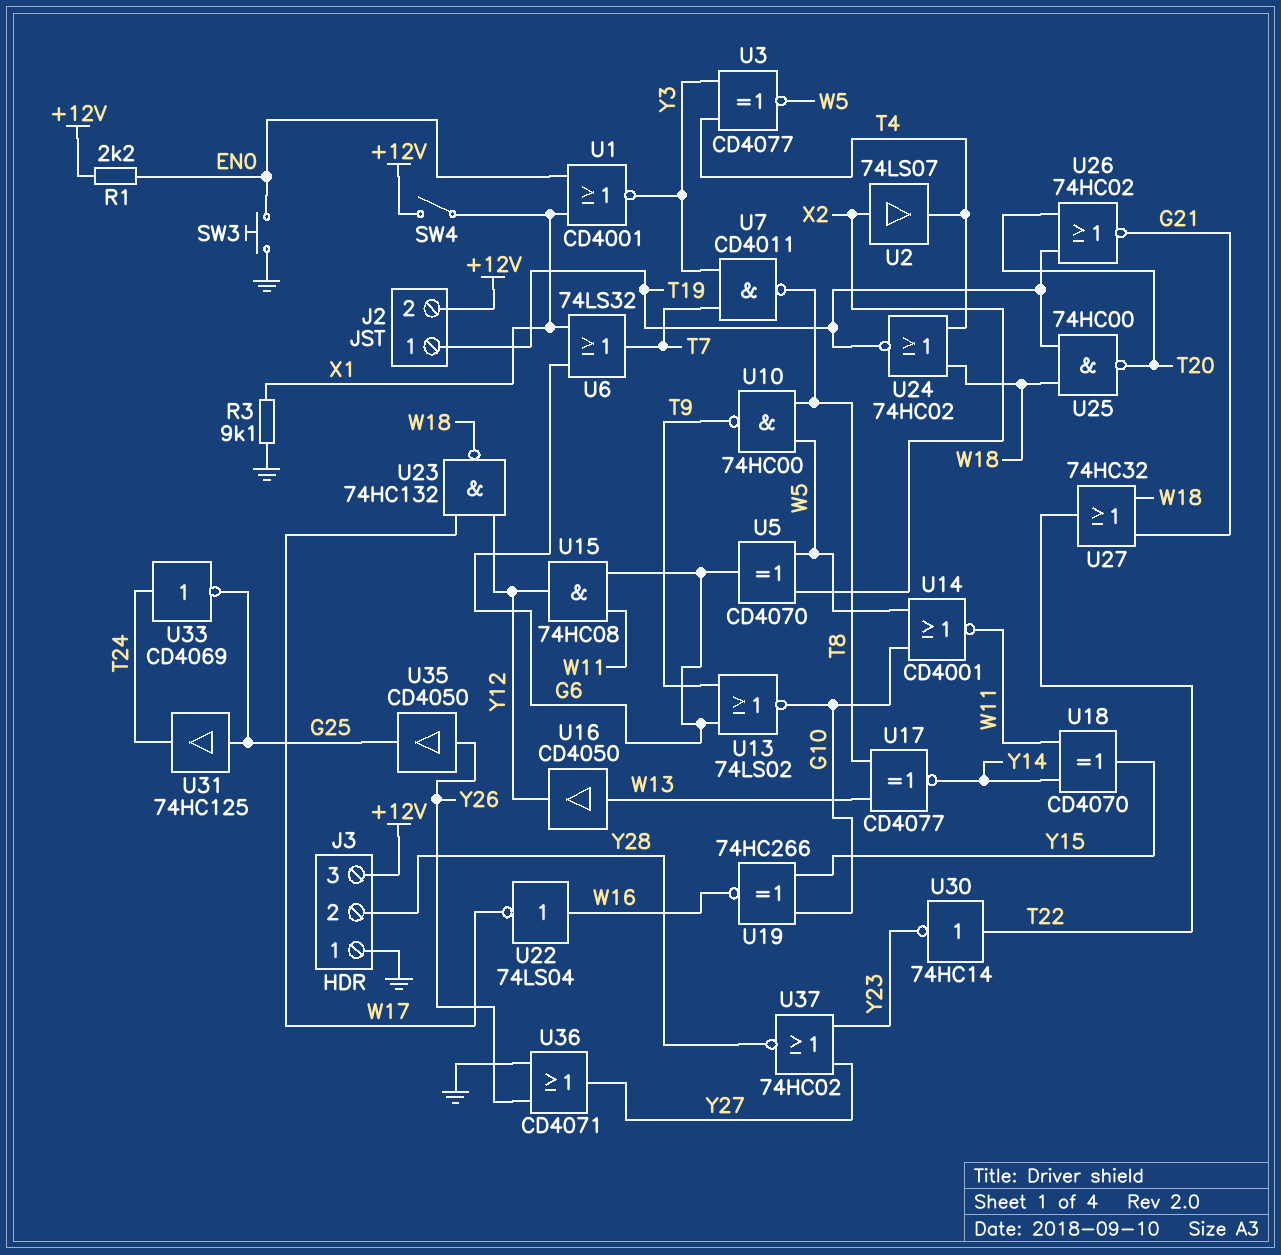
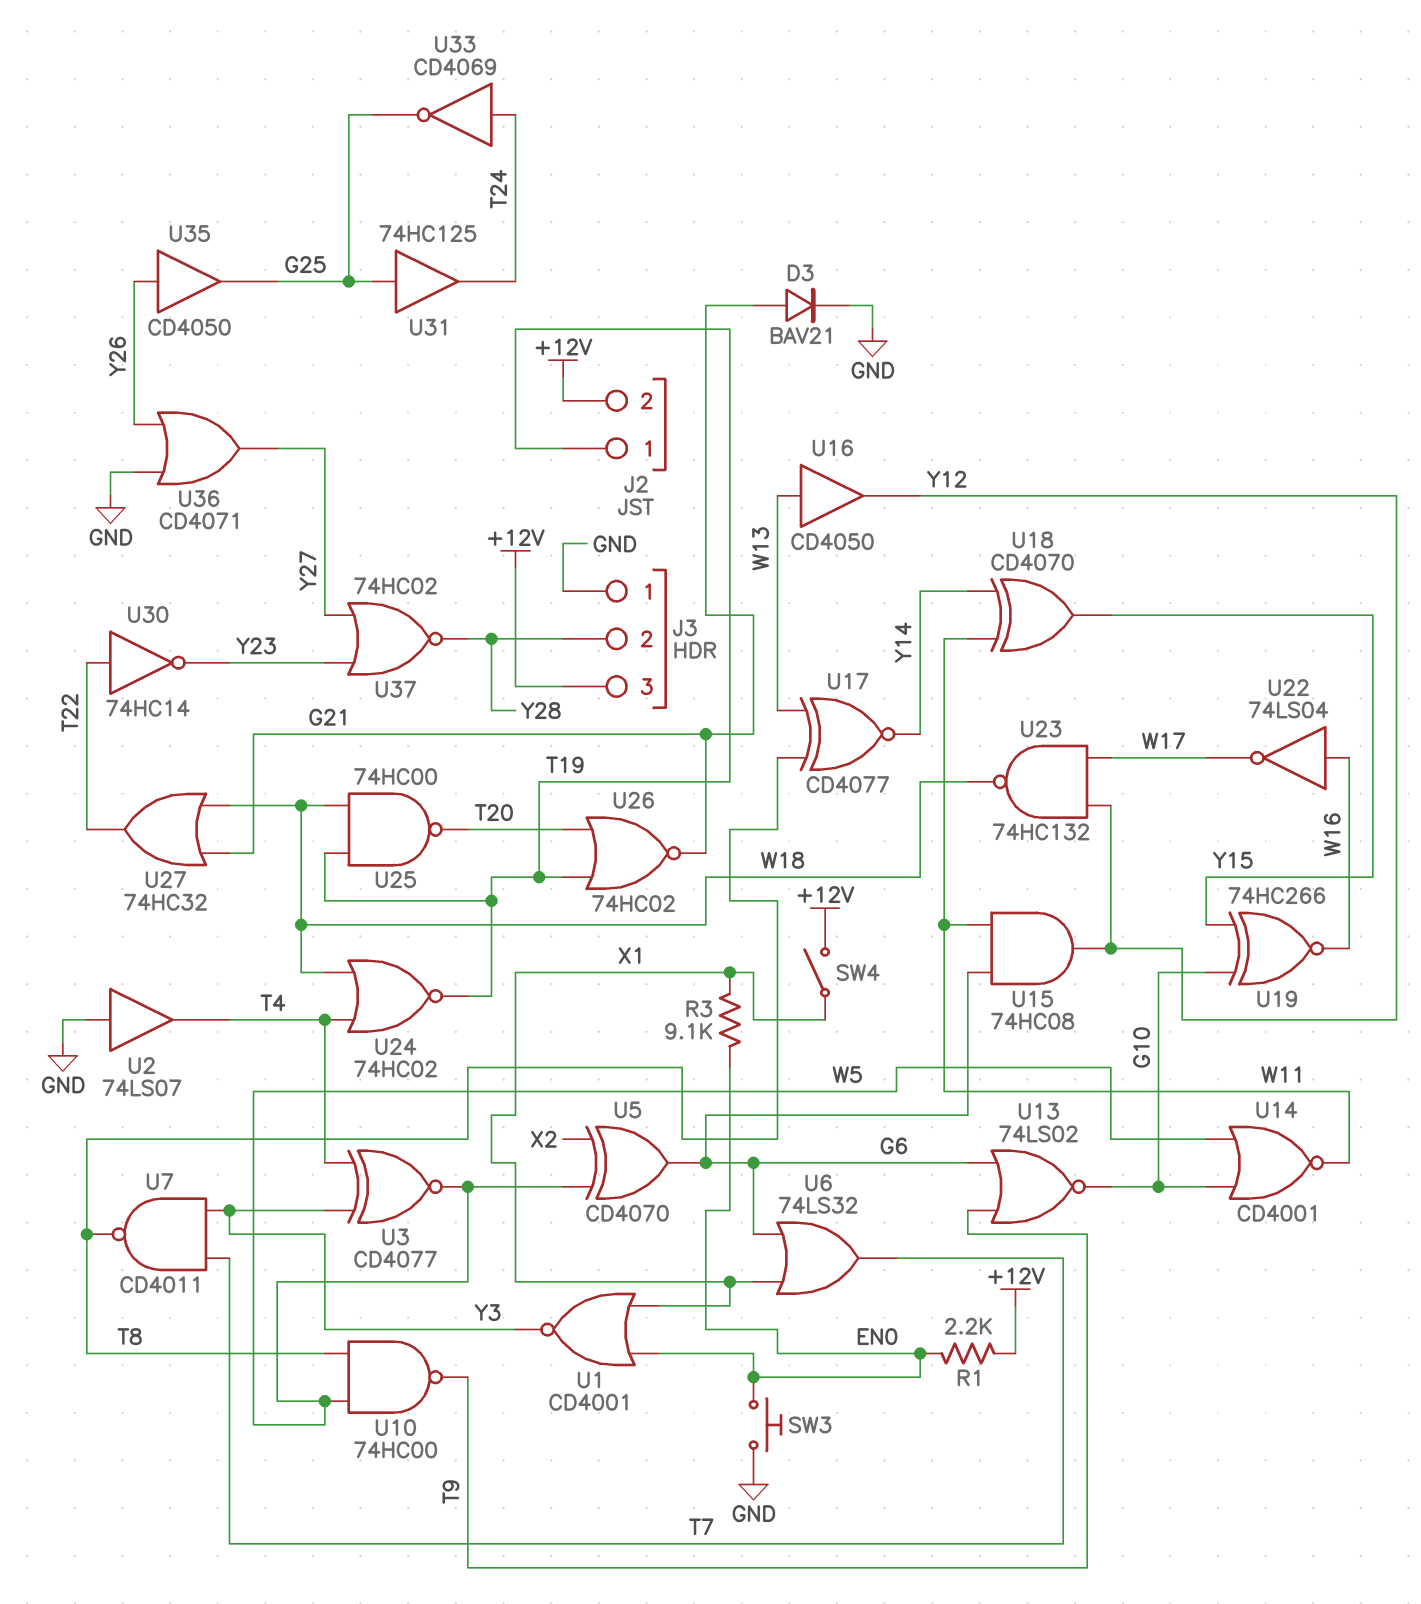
D3: none -> diode BAV21 (A G21, K GND)
R3: 9.1k (GND, X1) -> 9.1k (EN0, X1)
U2: buffer 74LS07 (in X2, out T4) -> buffer 74LS07 (in GND, out T4)

